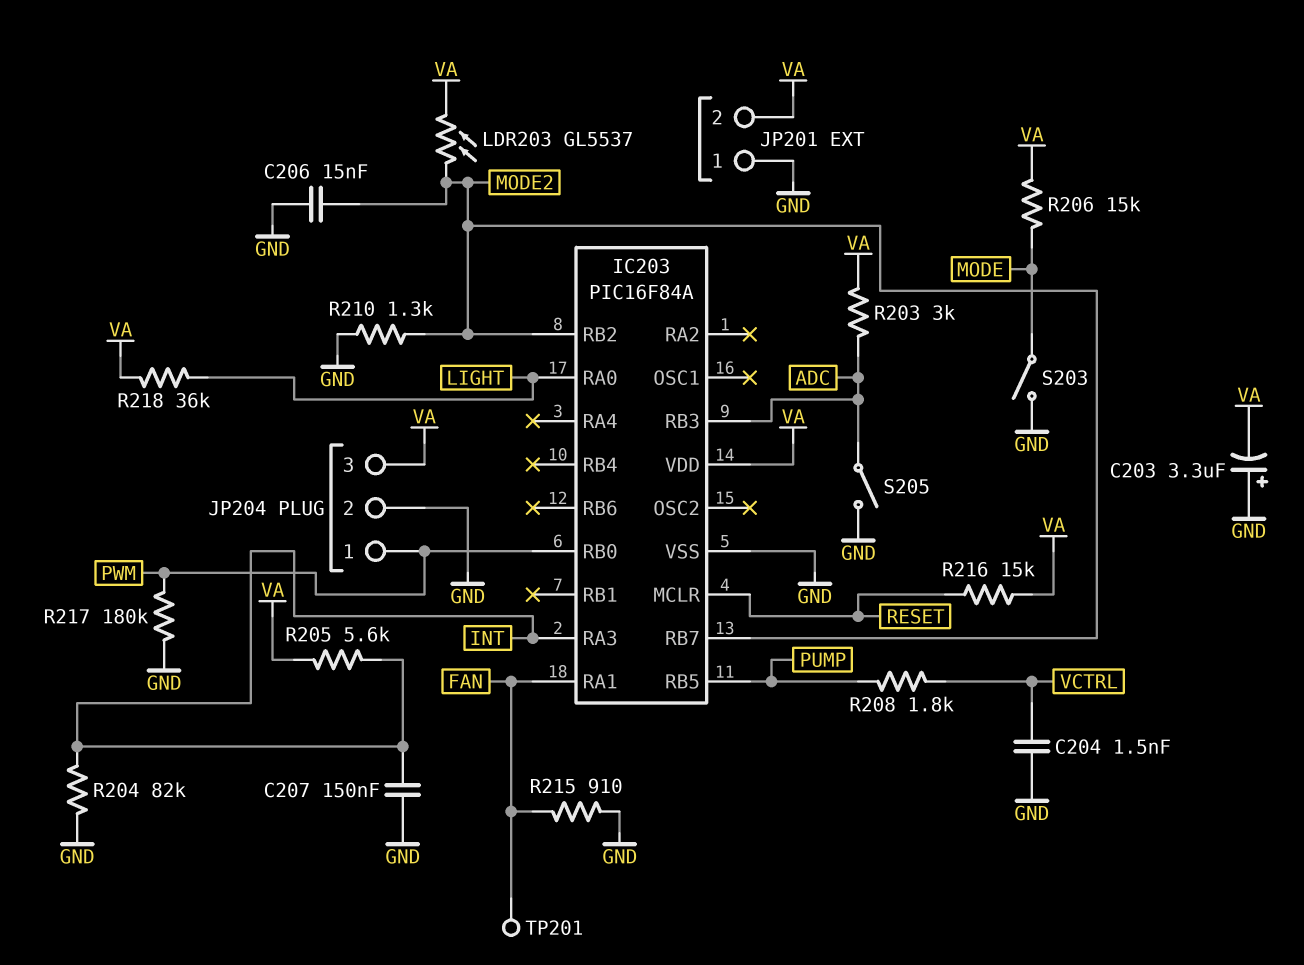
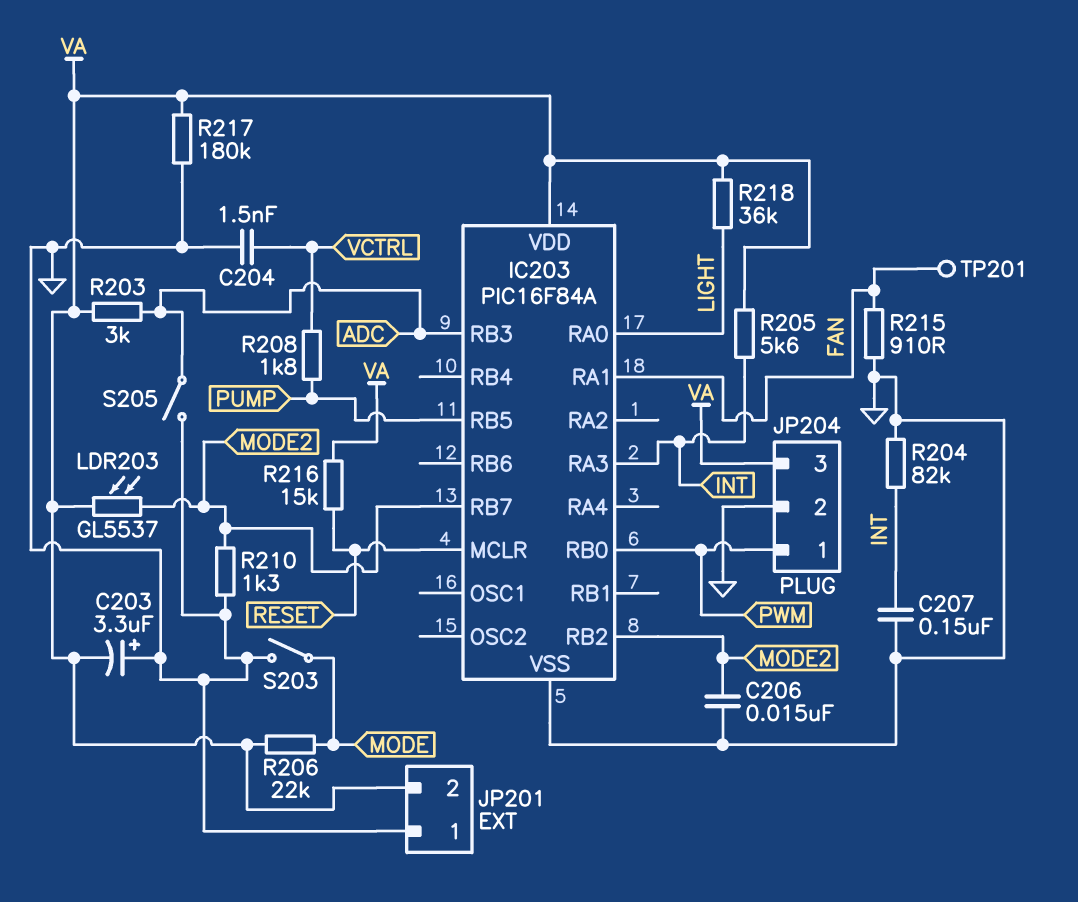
R206: 15k (MODE, VA) -> 22k (MODE, VA)
R217: 180k (GND, PWM) -> 180k (GND, VA)

